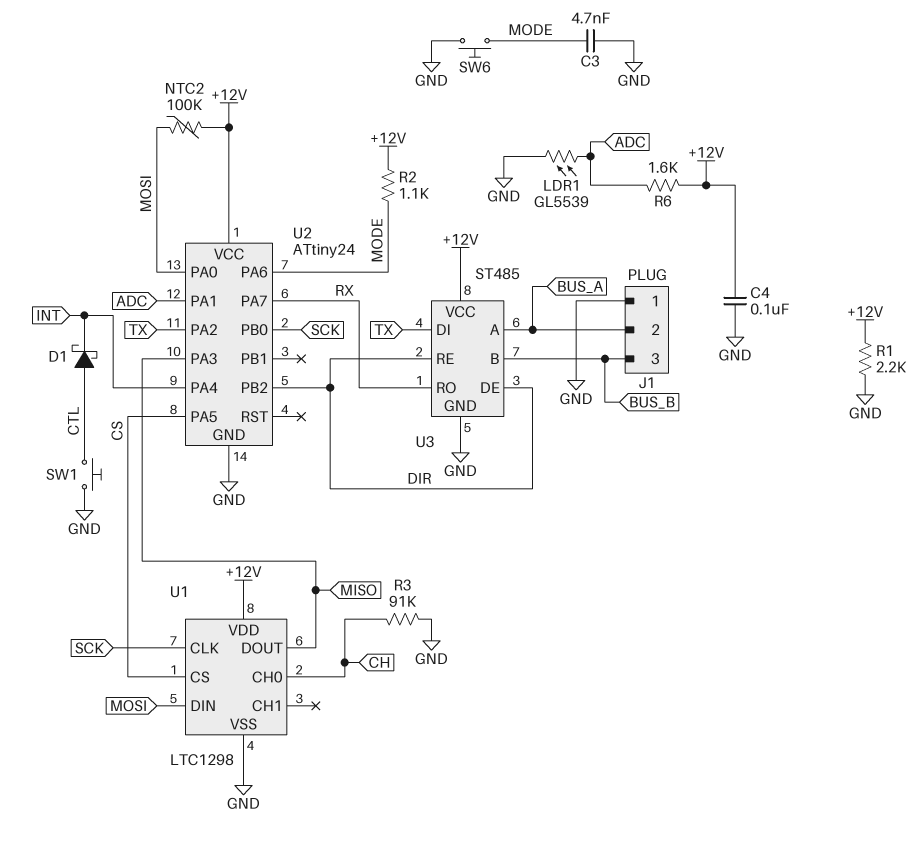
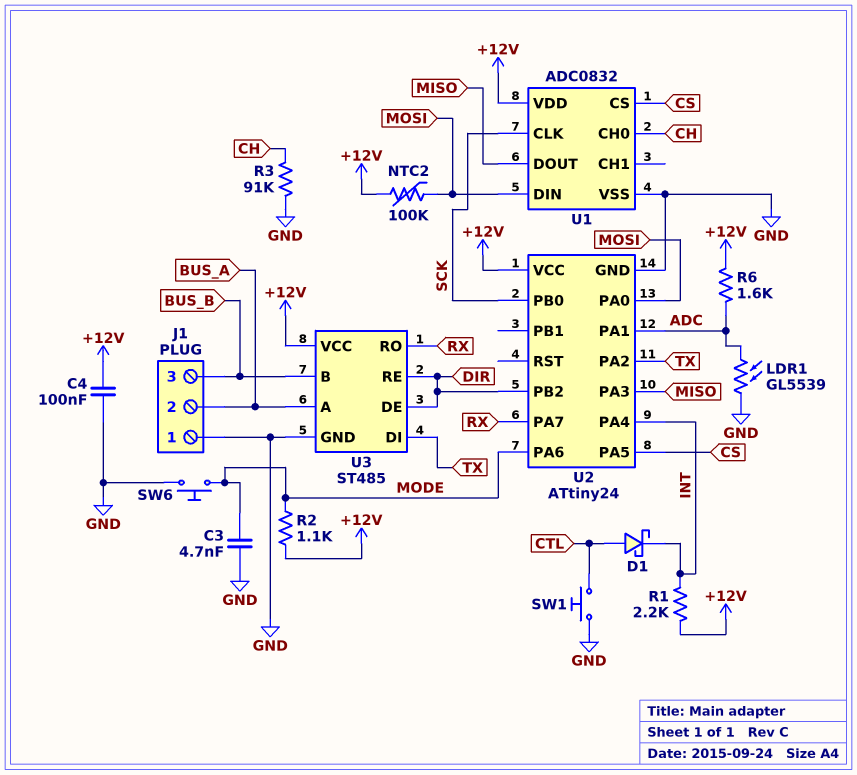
R1: 2.2k (+12V, GND) -> 2.2k (+12V, INT)
U1: LTC1298 -> ADC0832

